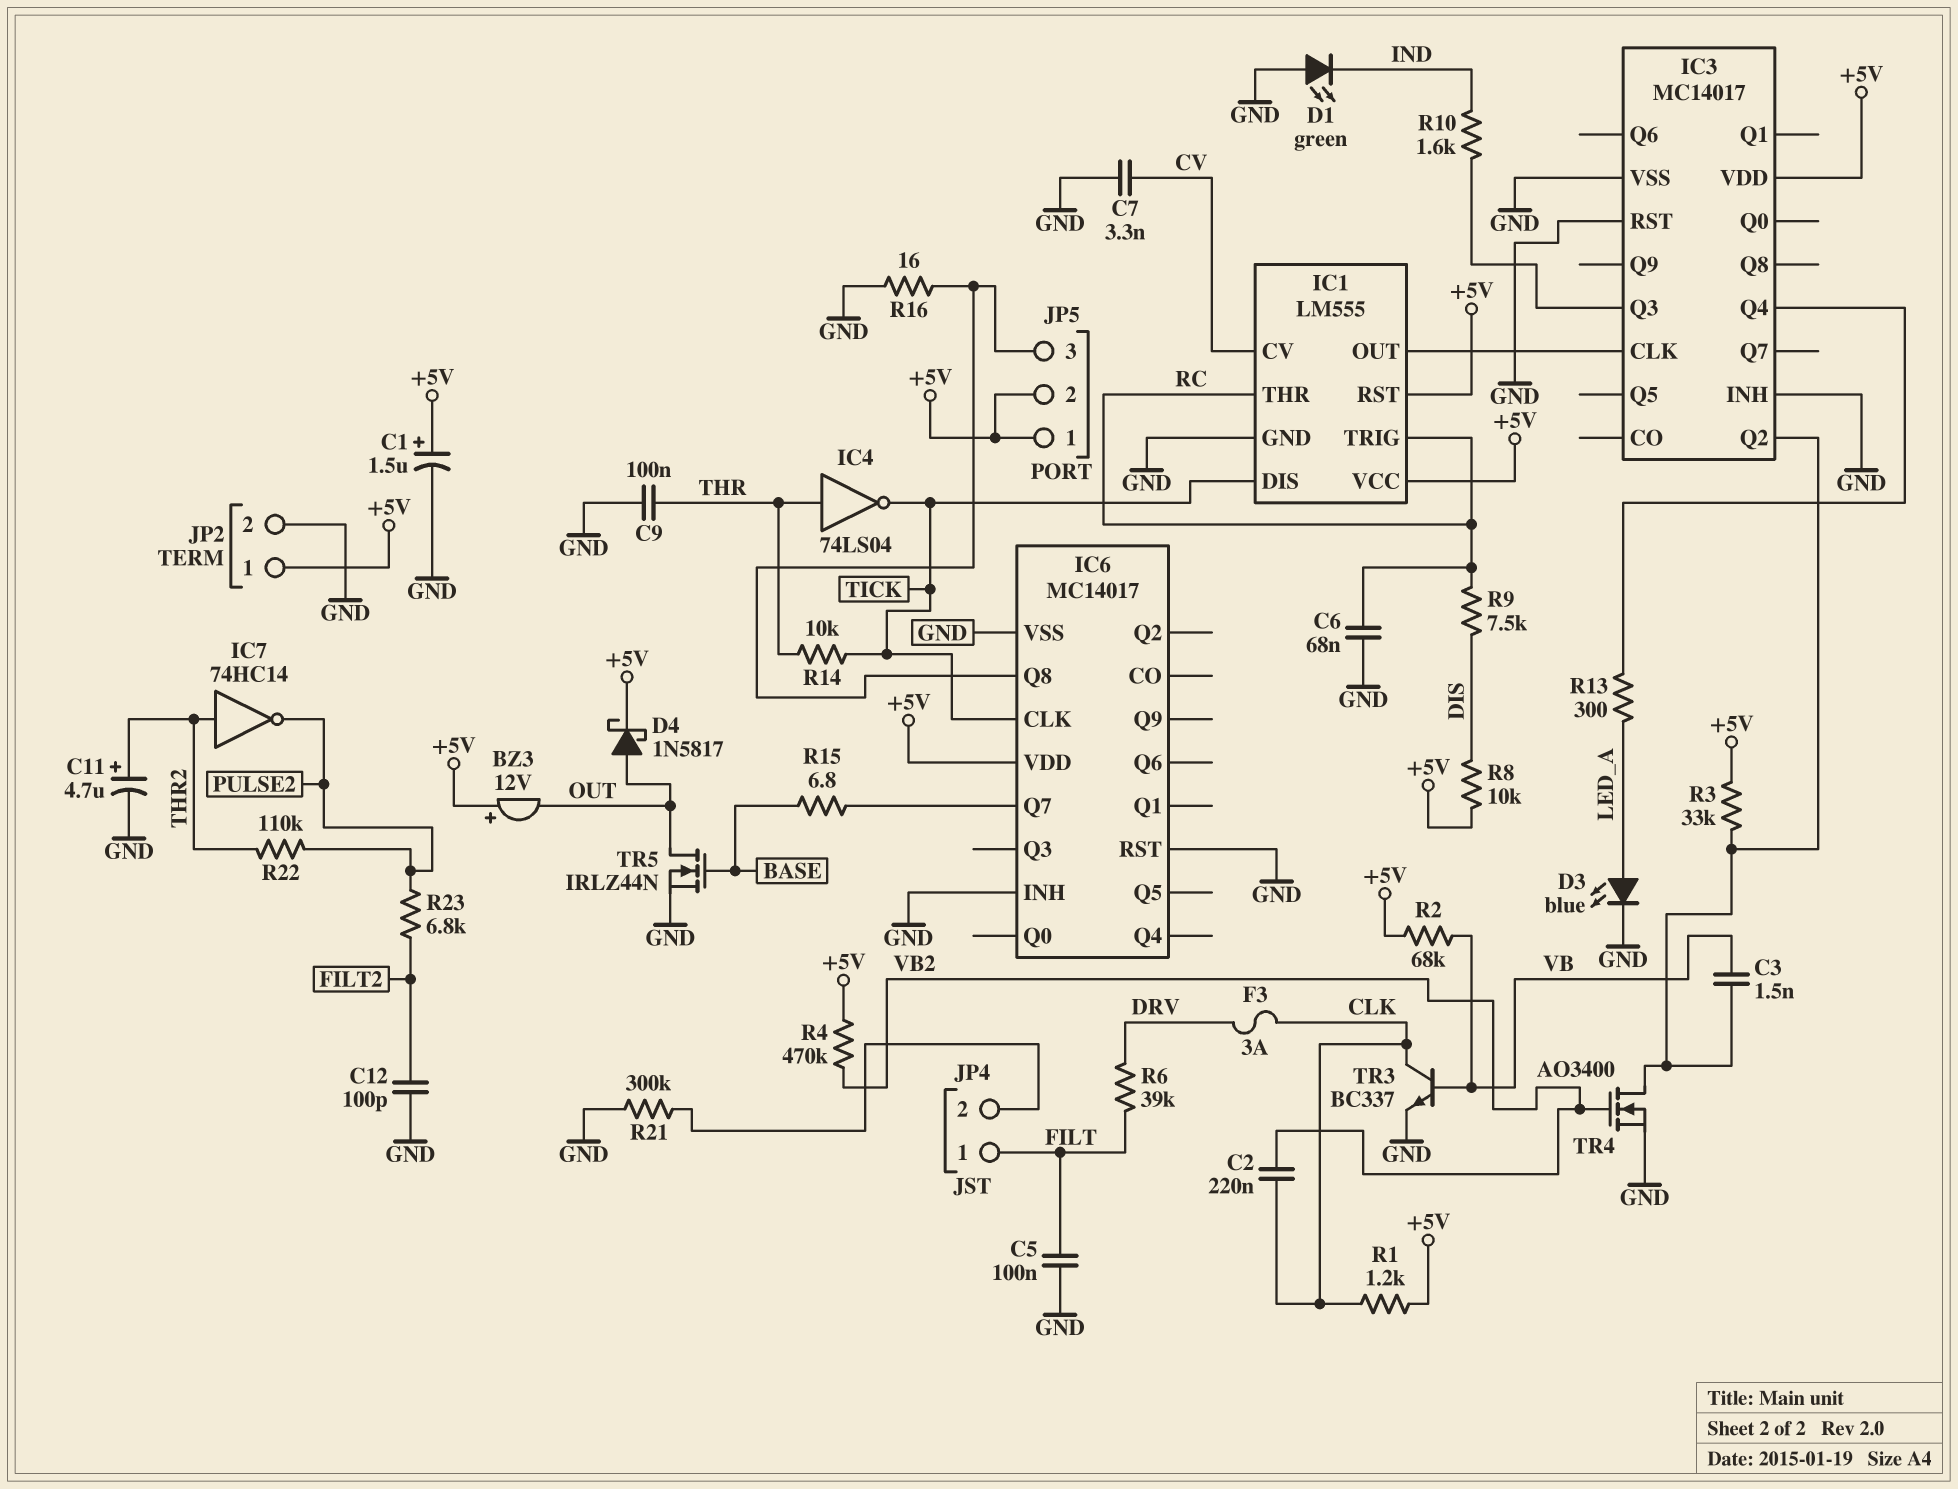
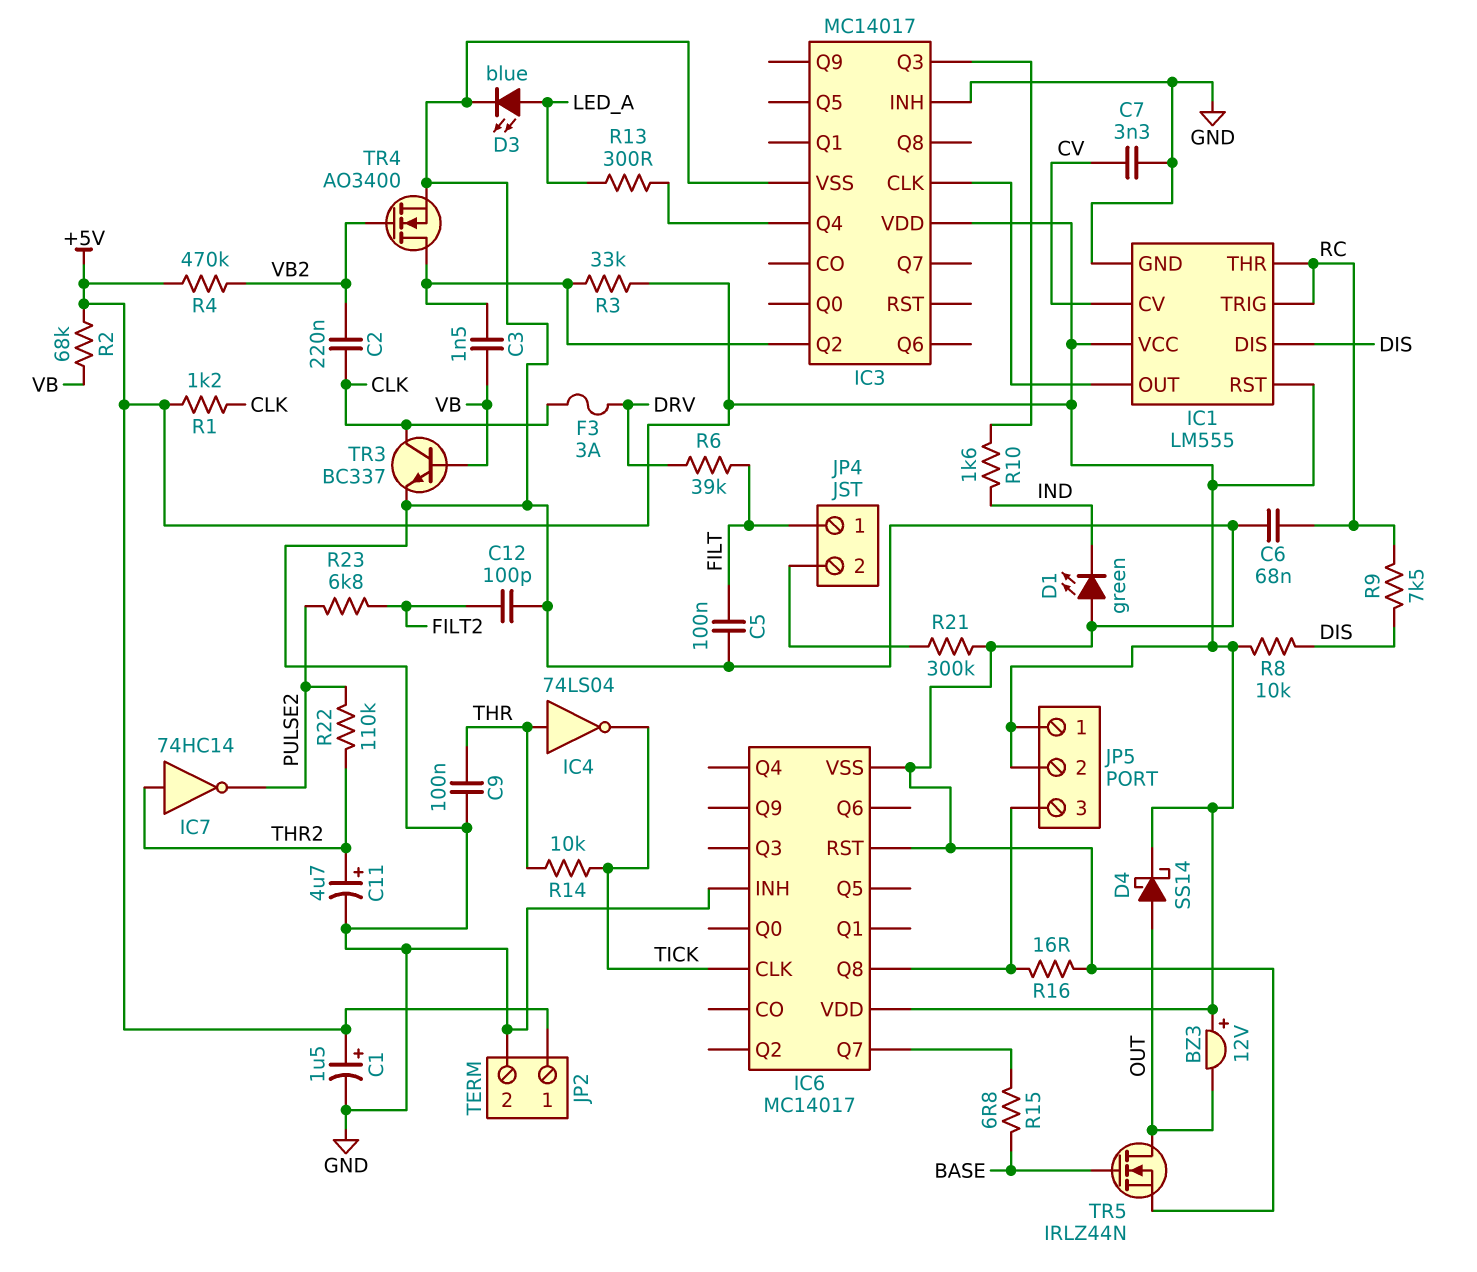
D4: schottky 1N5817 (A OUT, K +5V) -> schottky SS14 (A OUT, K +5V)
IC1 pin DIS: TICK -> DIS
IC3 pin RST: GND -> none

